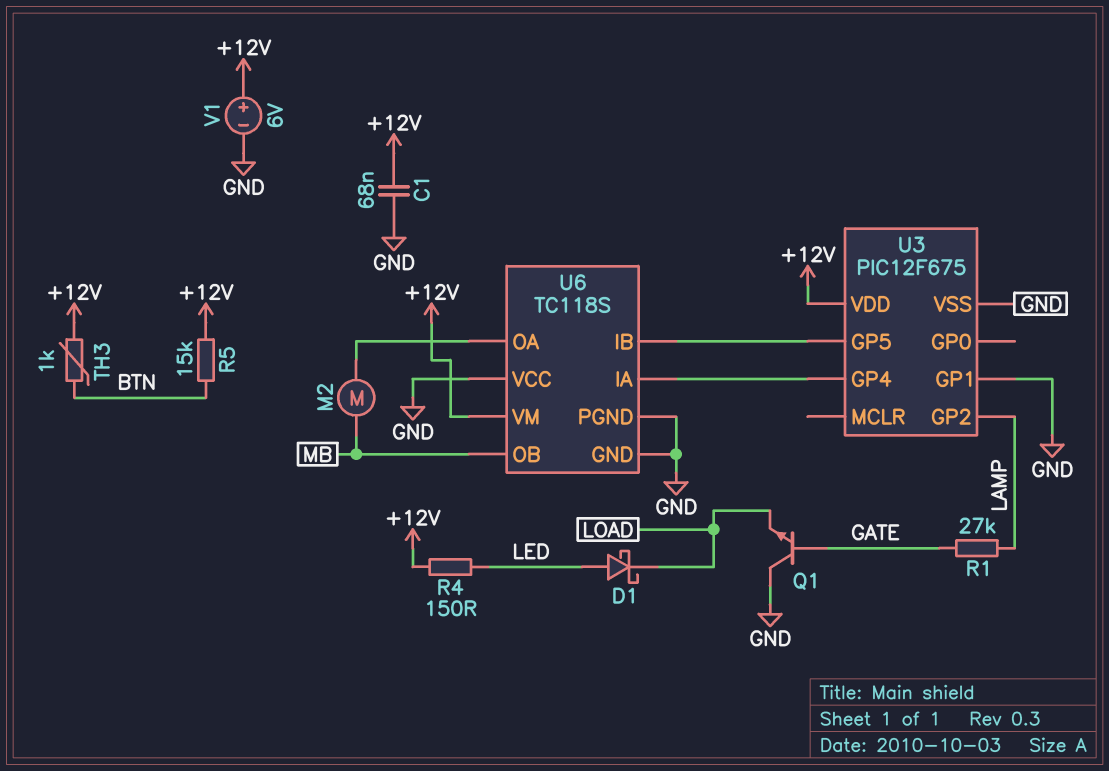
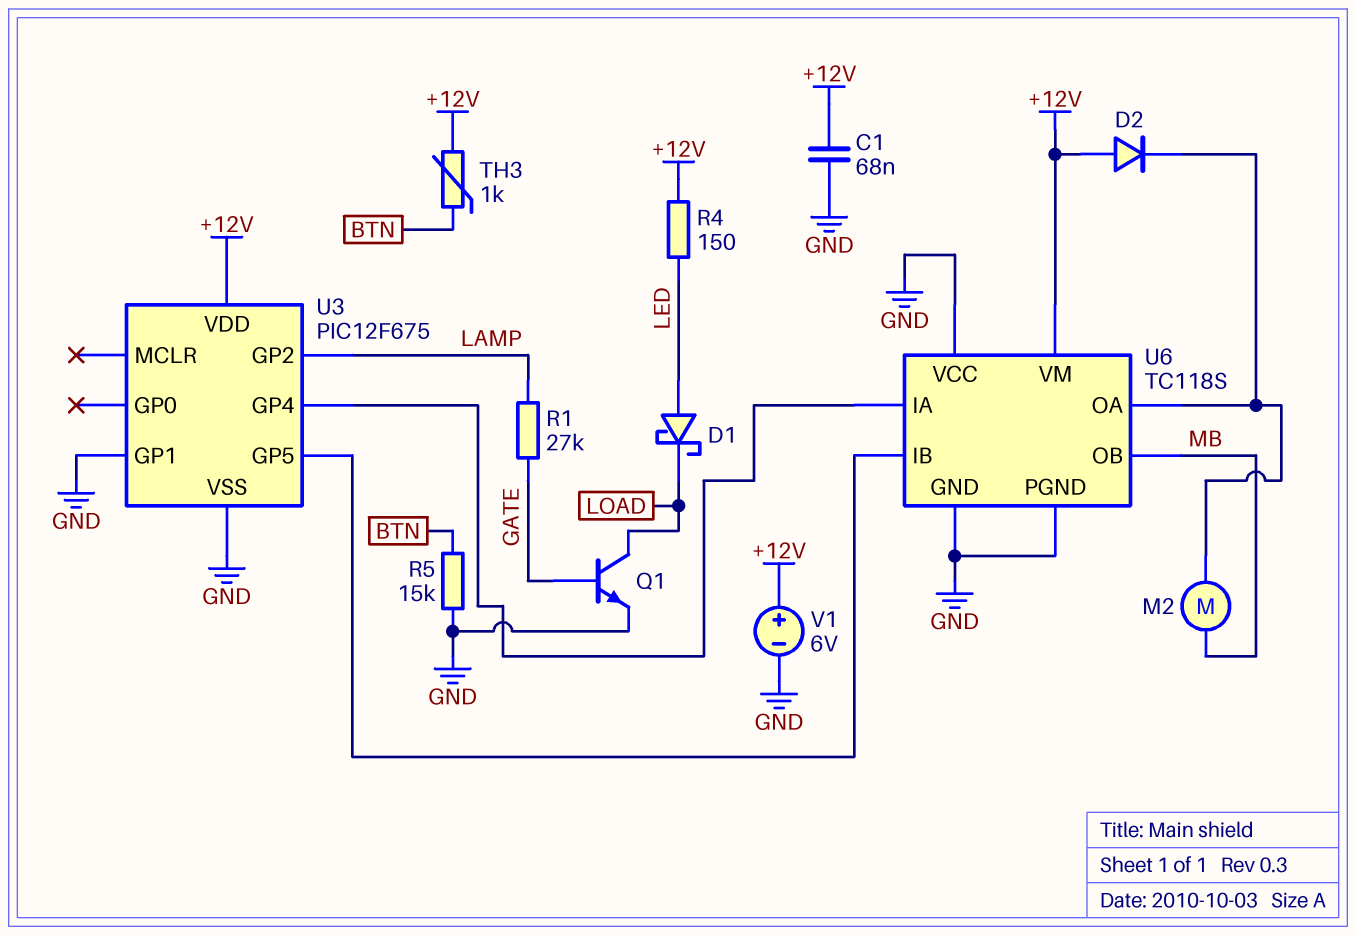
D2: none -> diode (A +12V, K U6/OA)
Q1: NPN (B GATE, C GND, E LOAD) -> NPN (B GATE, C LOAD, E GND)
R5: 15k (+12V, BTN) -> 15k (BTN, GND)

